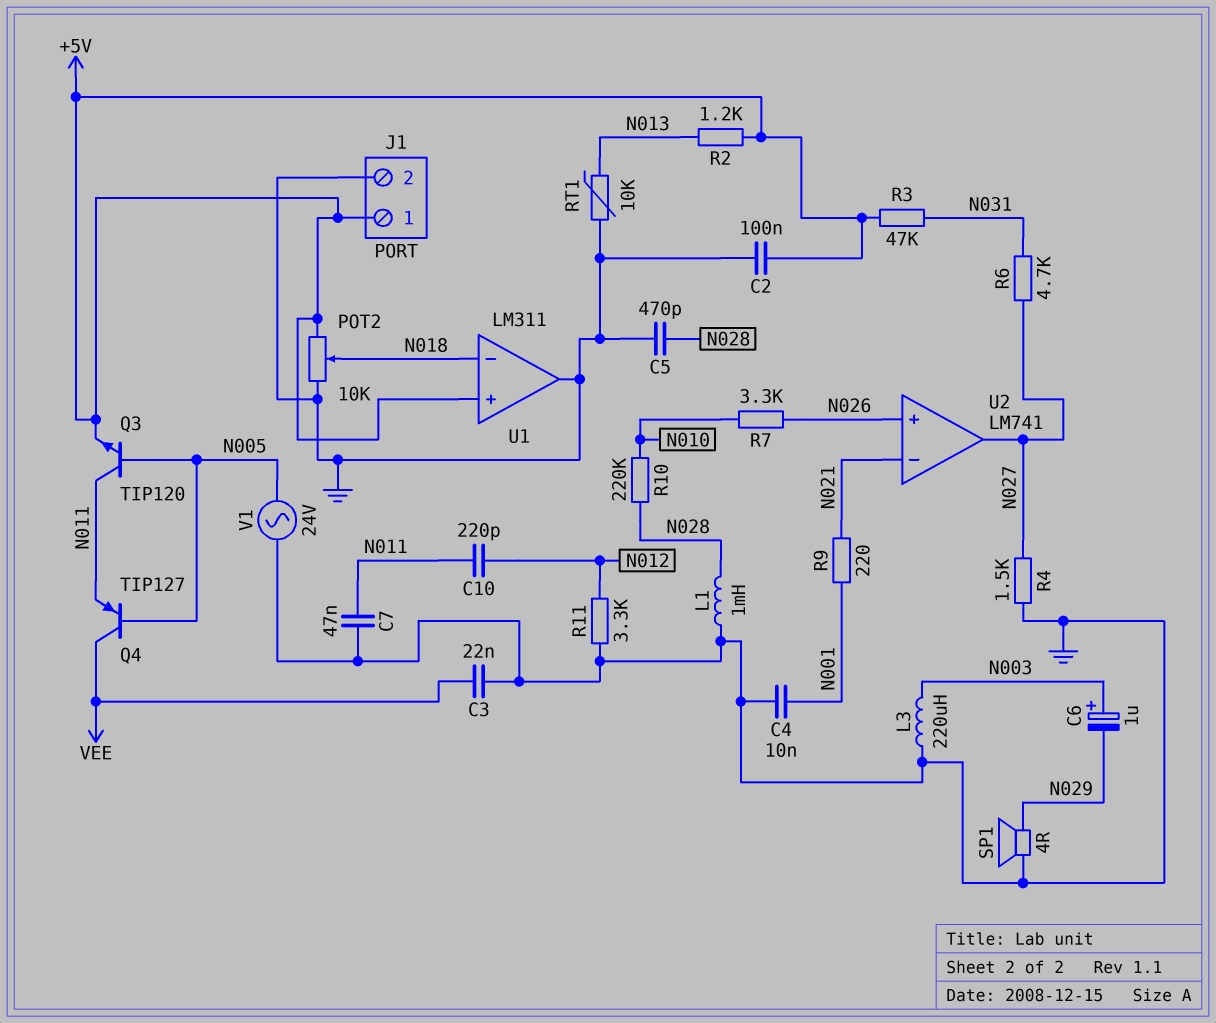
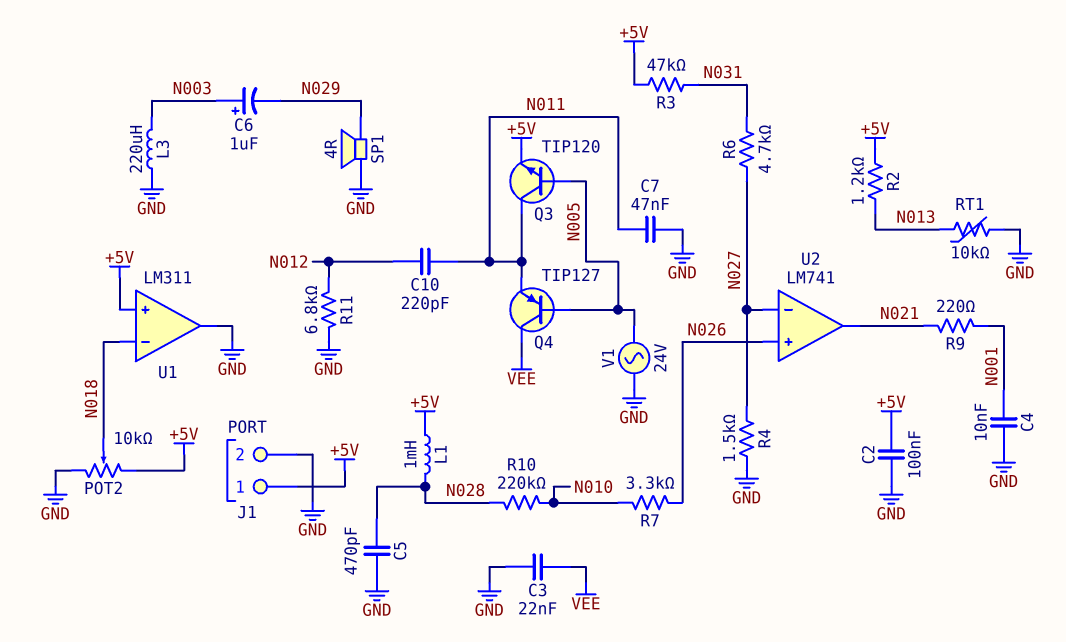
L1: 1mH (GND, N028) -> 1mH (+5V, N028)
R11: 3.3k (GND, N012) -> 6.8k (GND, N012)
U2 pin in-: N021 -> N027
U2 pin out: N027 -> N021

